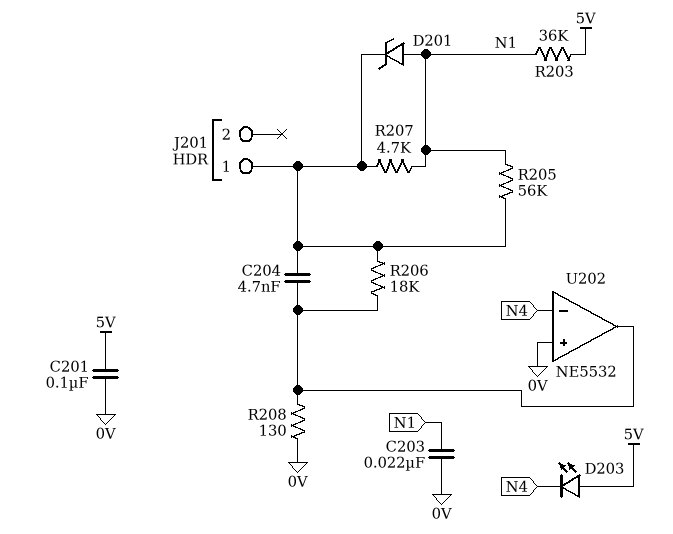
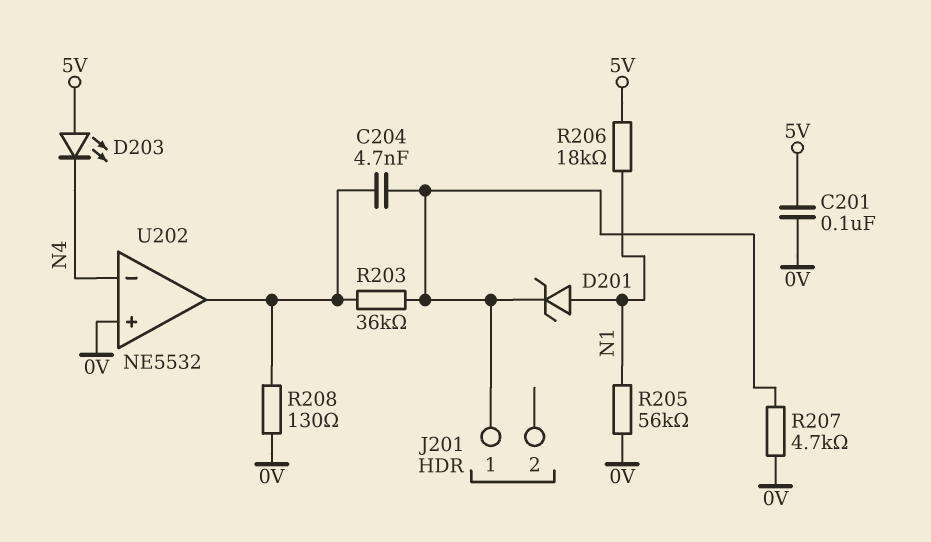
C203: 22nF (0V, N1) -> none
R203: 36k (5V, N1) -> 36k (J201/1, U202/out)
R205: 56k (J201/1, N1) -> 56k (0V, N1)
R206: 18k (J201/1, U202/out) -> 18k (5V, N1)
R207: 4.7k (J201/1, N1) -> 4.7k (0V, J201/1)

